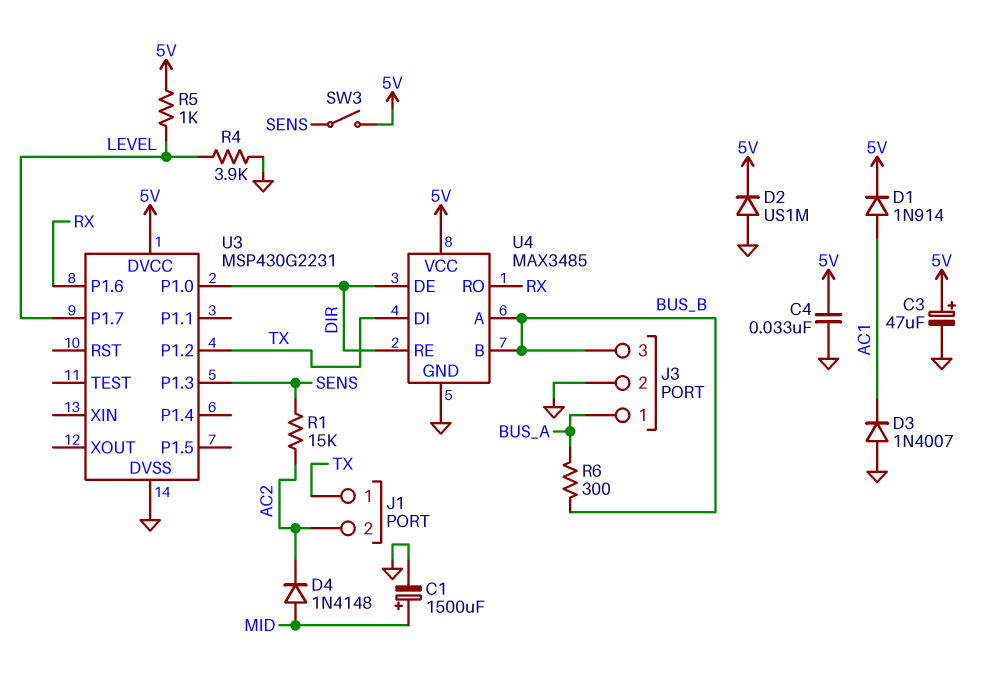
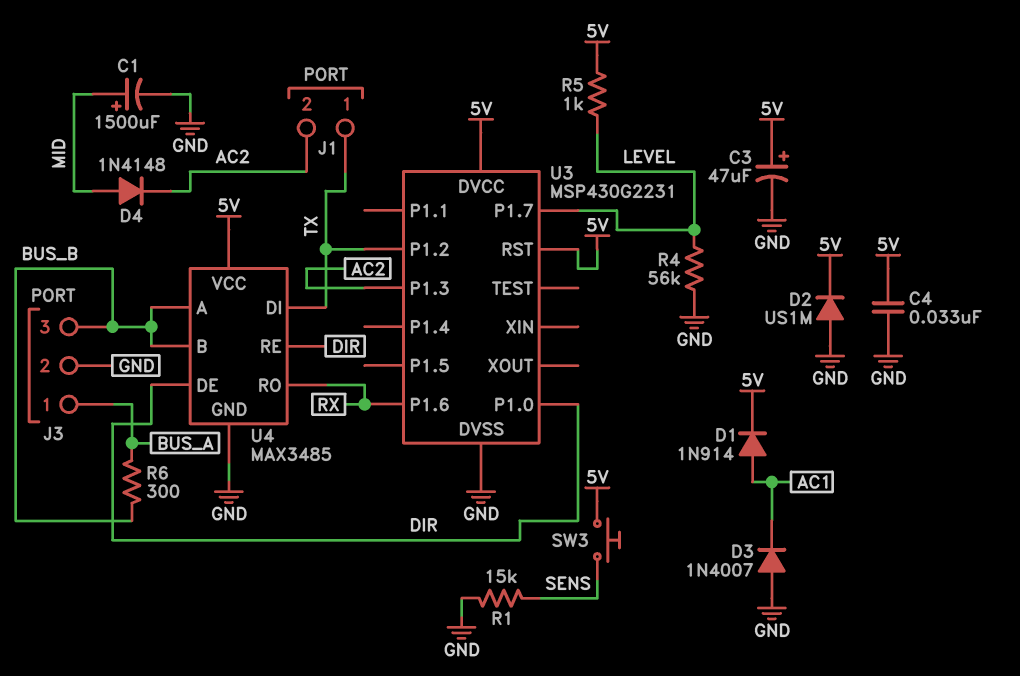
R1: 15k (AC2, SENS) -> 15k (GND, SENS)
R4: 3.9k (GND, LEVEL) -> 56k (GND, LEVEL)
SW3: switch (5V, SENS) -> button (5V, SENS)
U3 pin P1.3: SENS -> AC2
U3 pin RST: none -> 5V

